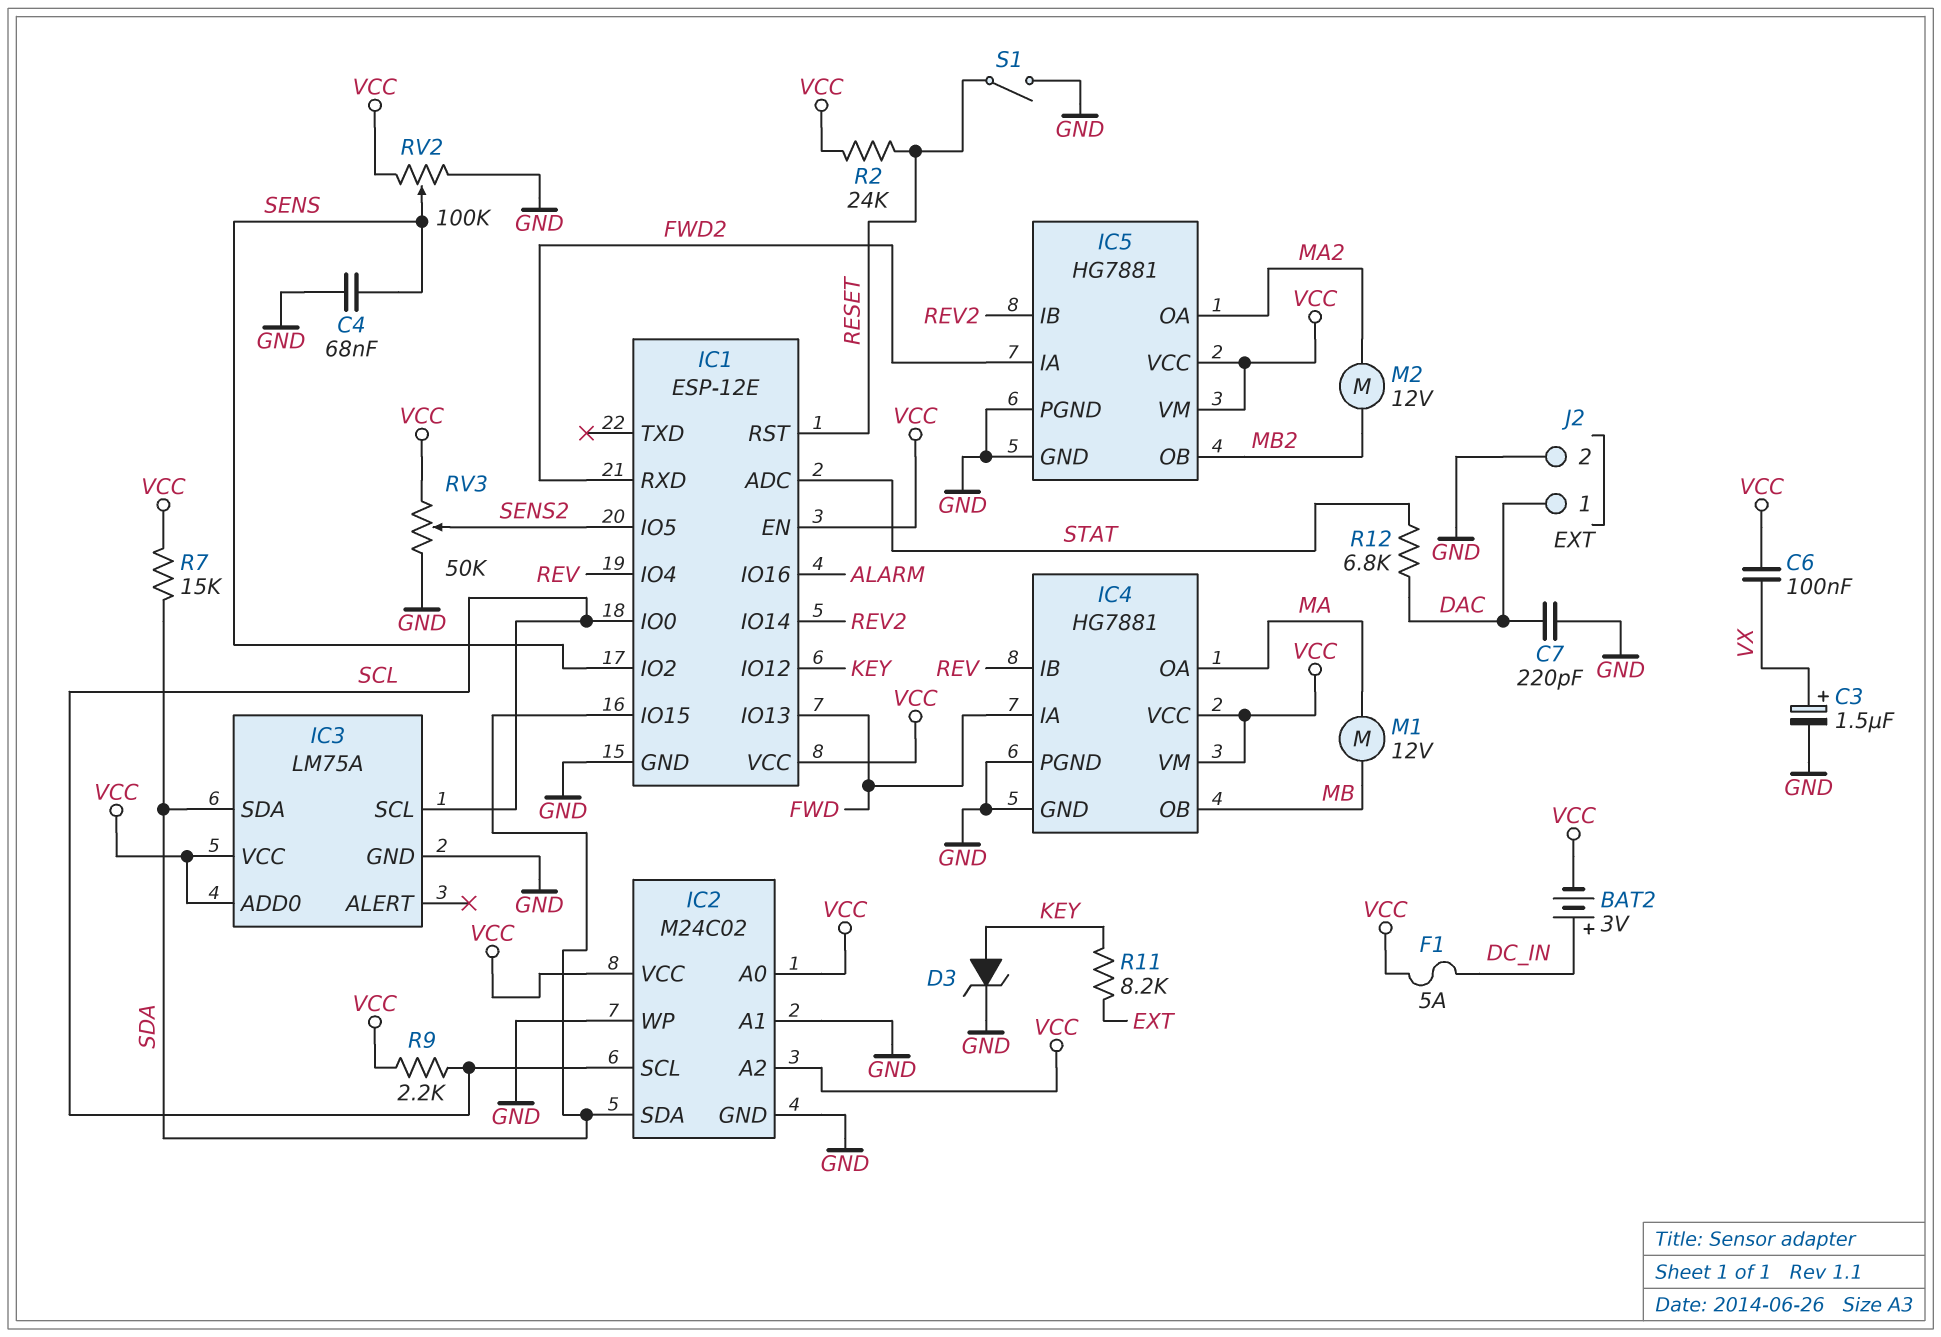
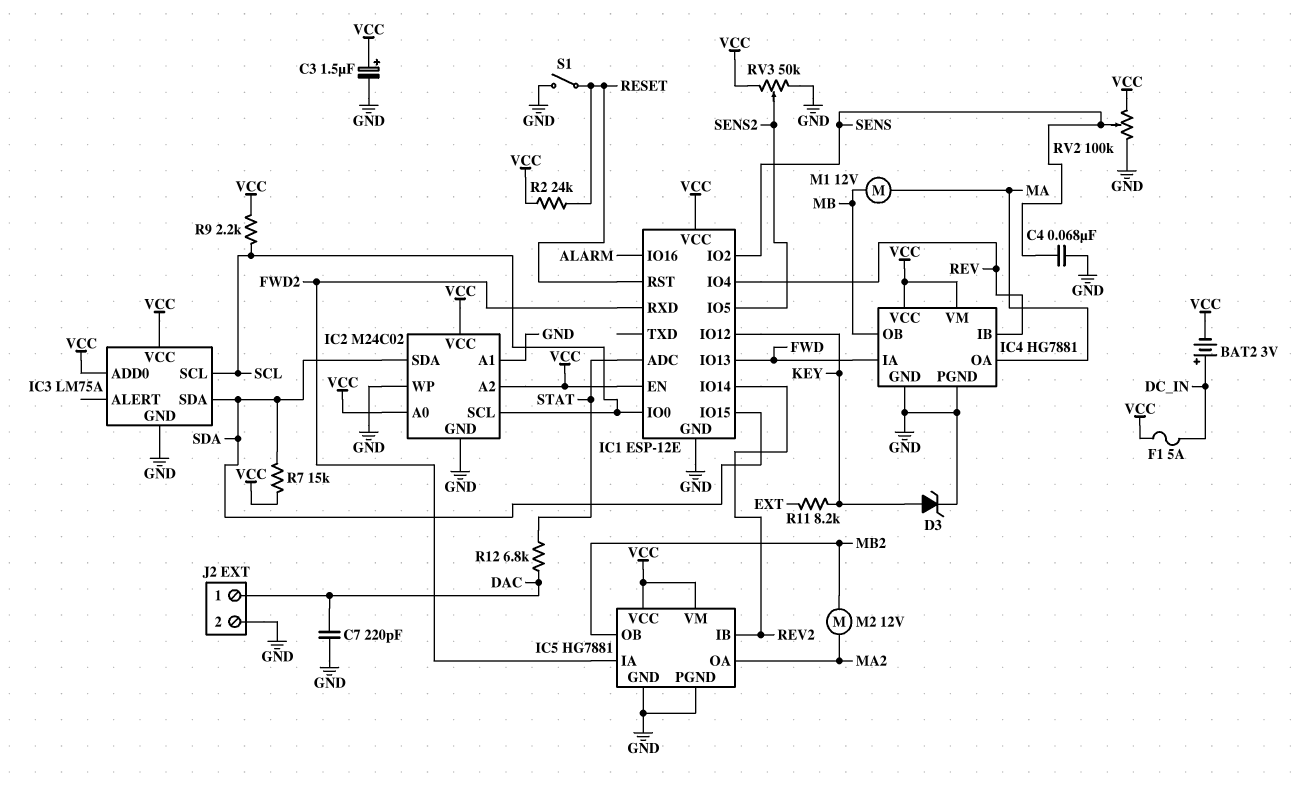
C3: 1.5uF (plus VX, minus GND) -> 1.5uF (plus VCC, minus GND)
C6: 100nF (VCC, VX) -> none

